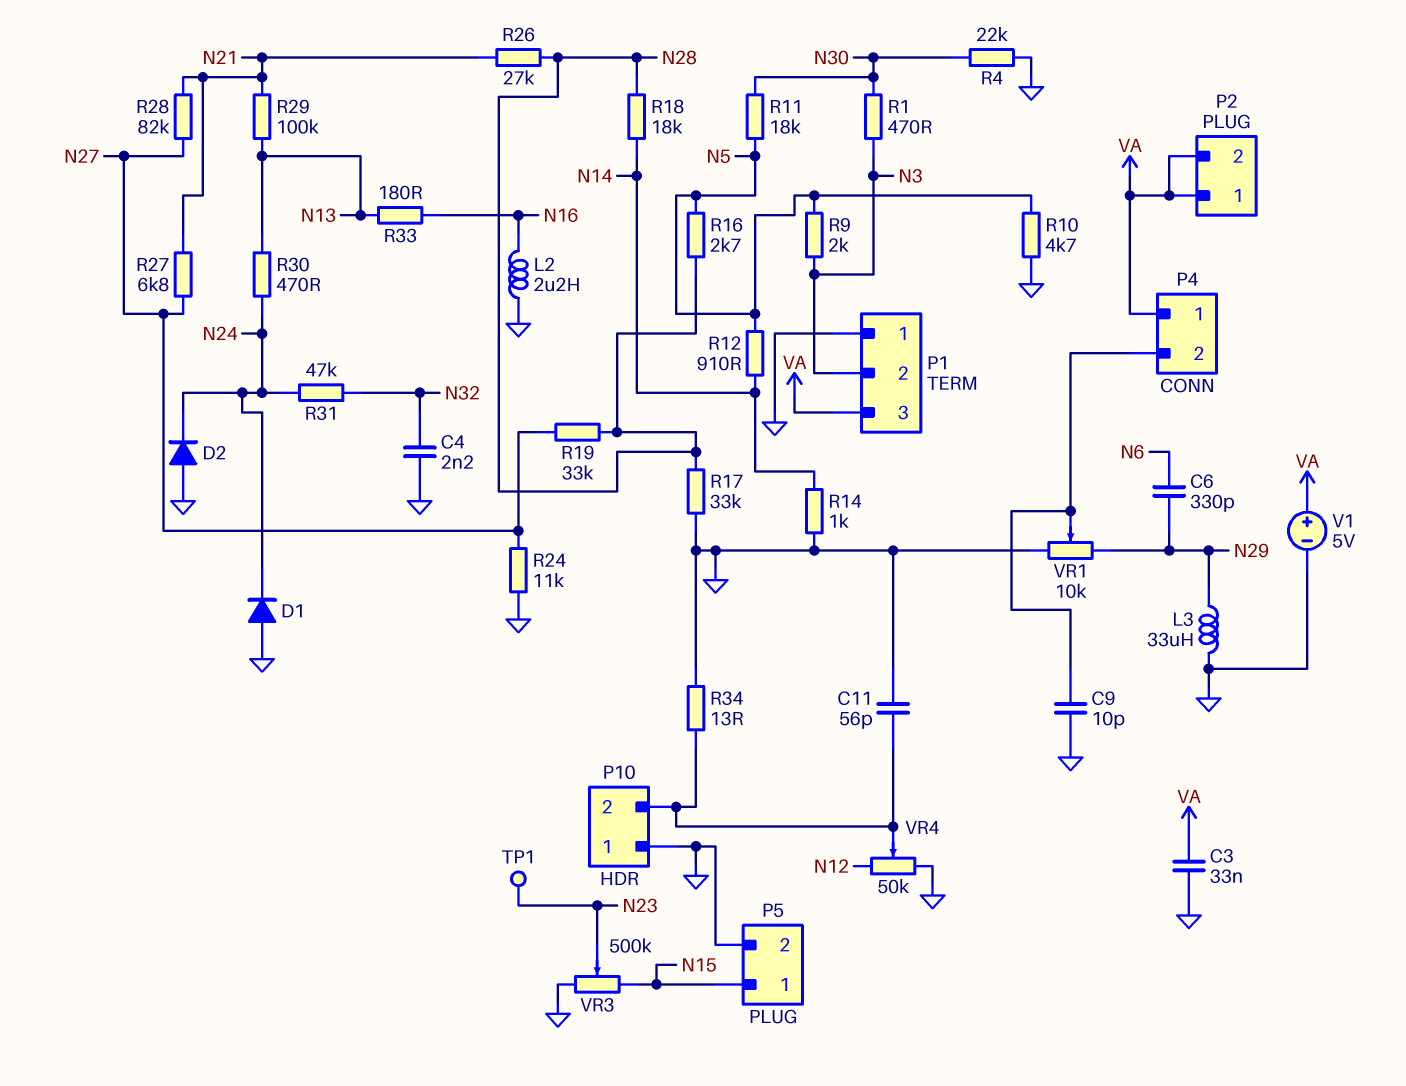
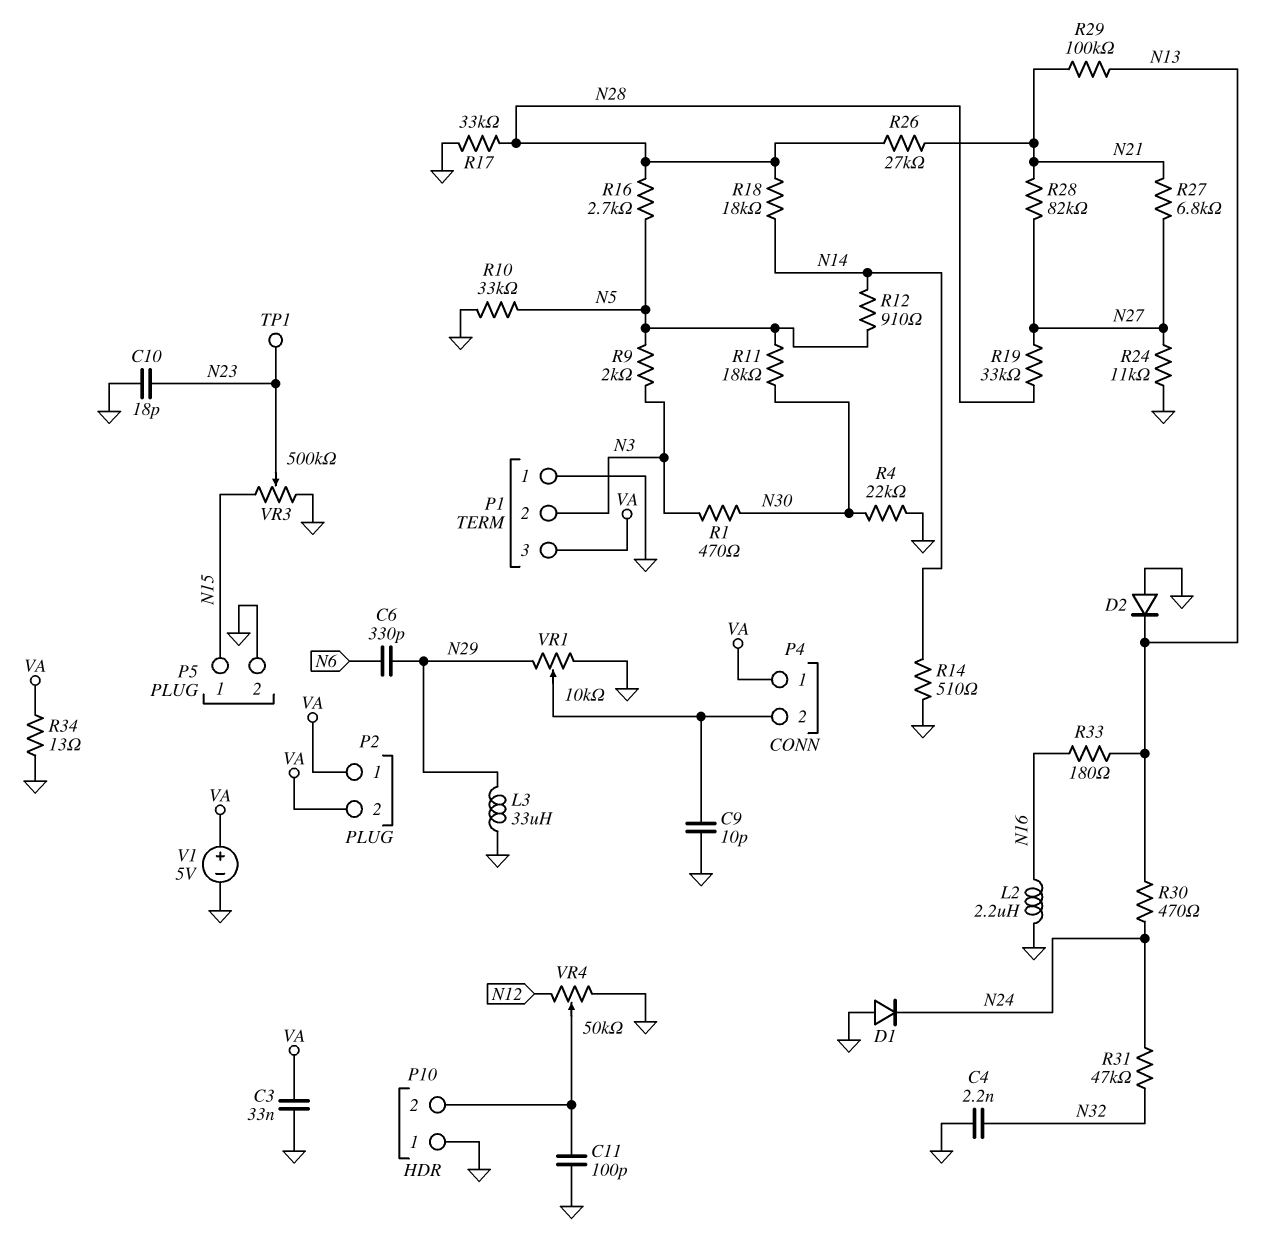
C10: none -> 18pF (GND, N23)
C11: 56pF (GND, P10/2) -> 100pF (GND, P10/2)
D2: diode (A GND, K N24) -> diode (A GND, K N13)
R10: 4.7k (GND, N5) -> 33k (GND, N5)
R14: 1k (GND, N14) -> 510 (GND, N14)
R34: 13 (GND, P10/2) -> 13 (GND, VA)

